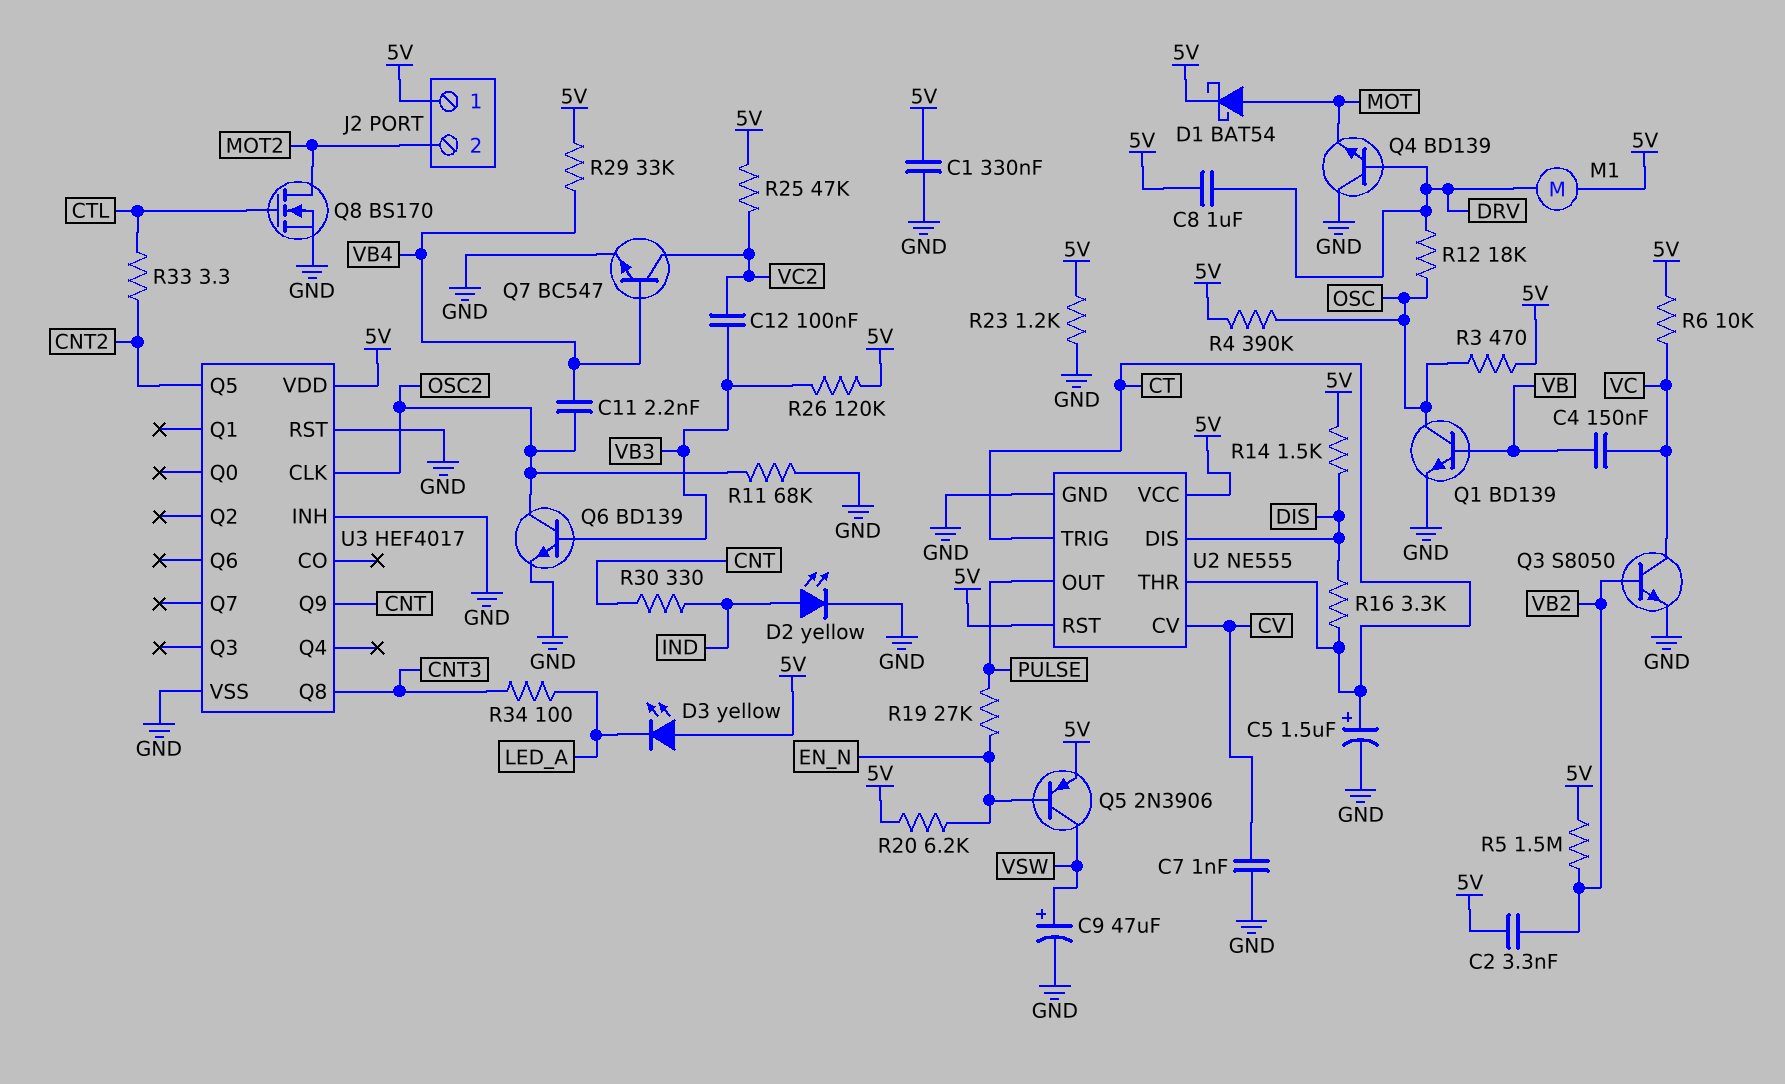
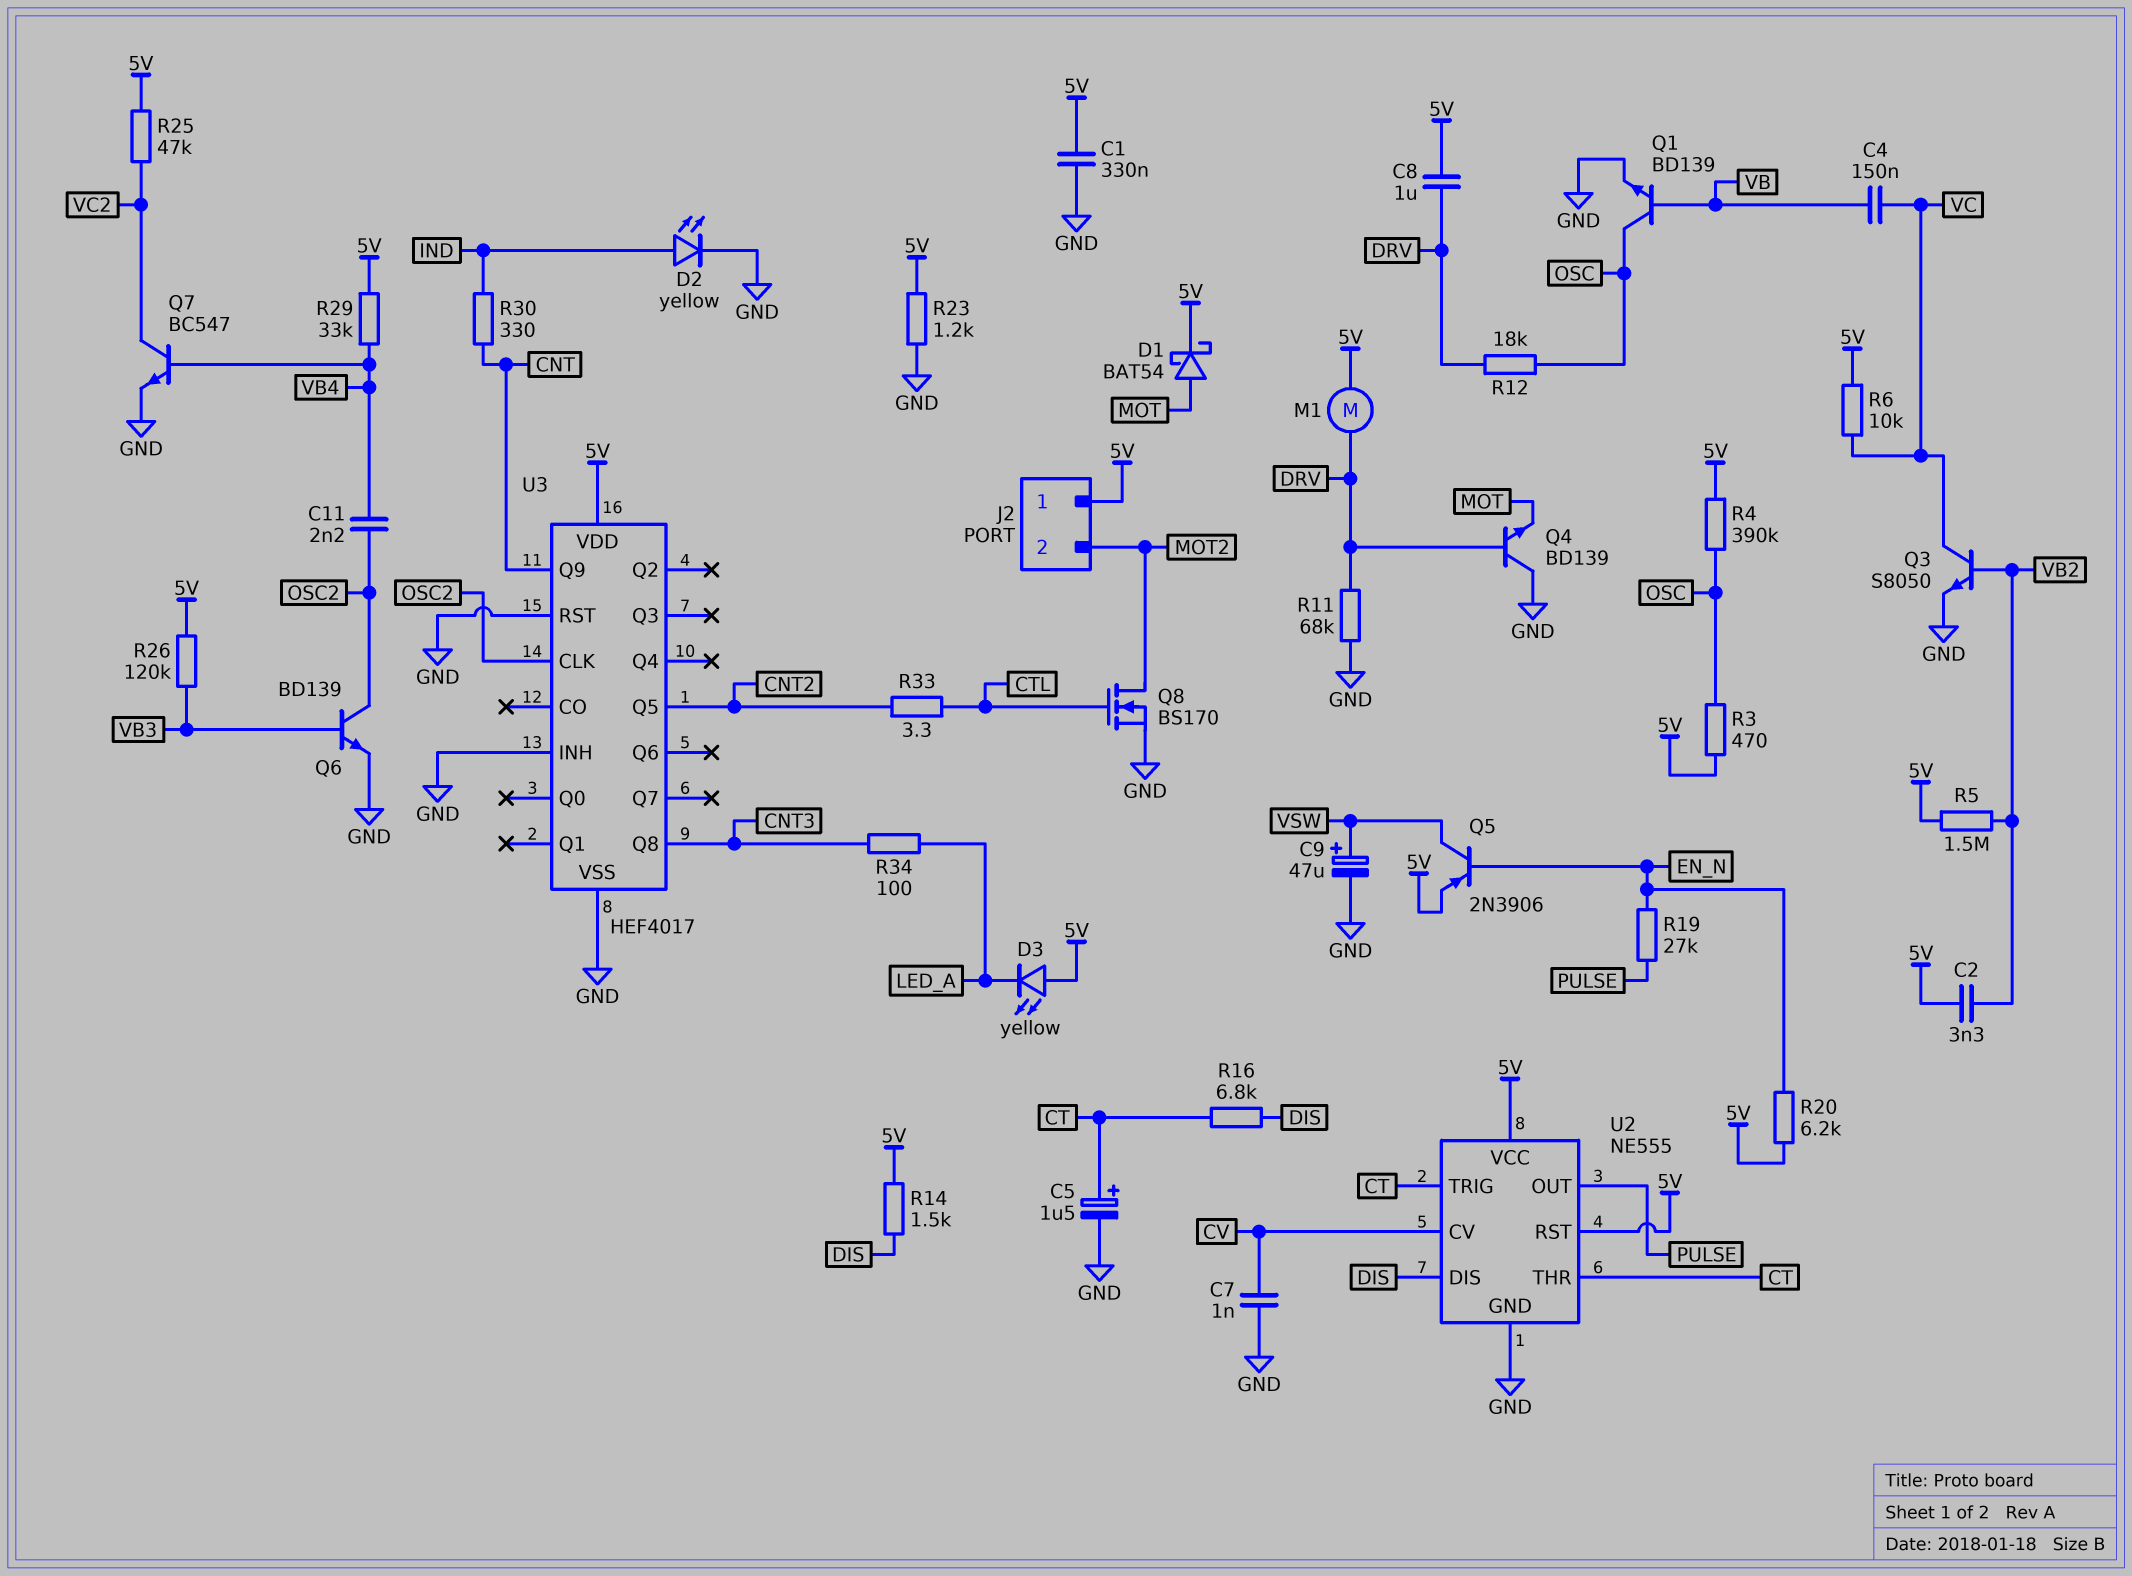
C12: 100nF (VB3, VC2) -> none
R11: 68k (GND, OSC2) -> 68k (DRV, GND)
R16: 3.3k (CT, DIS) -> 6.8k (CT, DIS)

